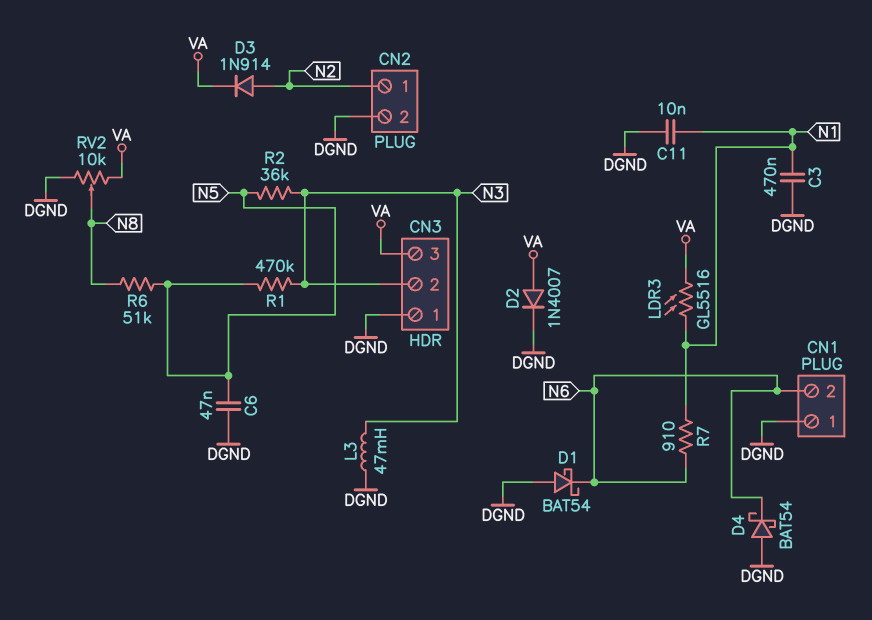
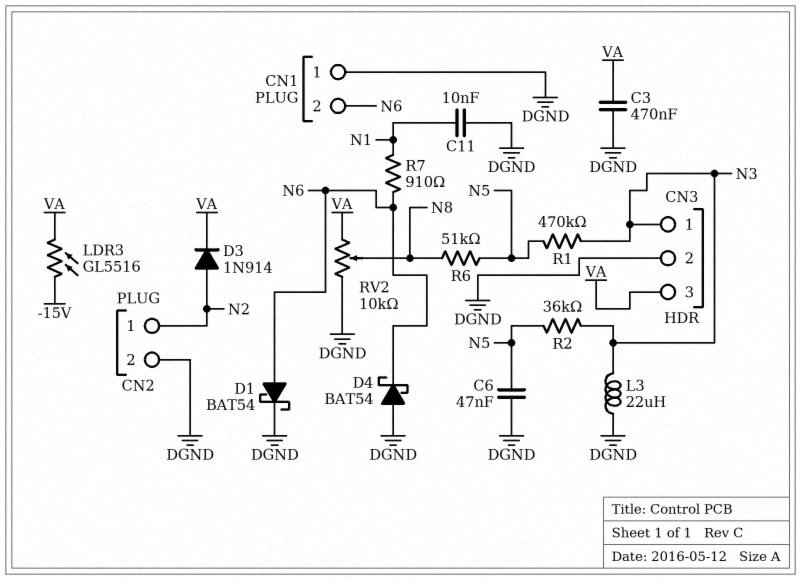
C3: 470nF (DGND, N1) -> 470nF (DGND, VA)
CN3 pin 1: DGND -> N3
CN3 pin 2: N3 -> DGND
D1: schottky BAT54 (A DGND, K N6) -> schottky BAT54 (A N6, K DGND)
D2: diode 1N4007 (A VA, K DGND) -> none
L3: 47mH (DGND, N3) -> 22uH (DGND, N3)
LDR3: GL5516 (N1, VA) -> GL5516 (-15V, VA)

